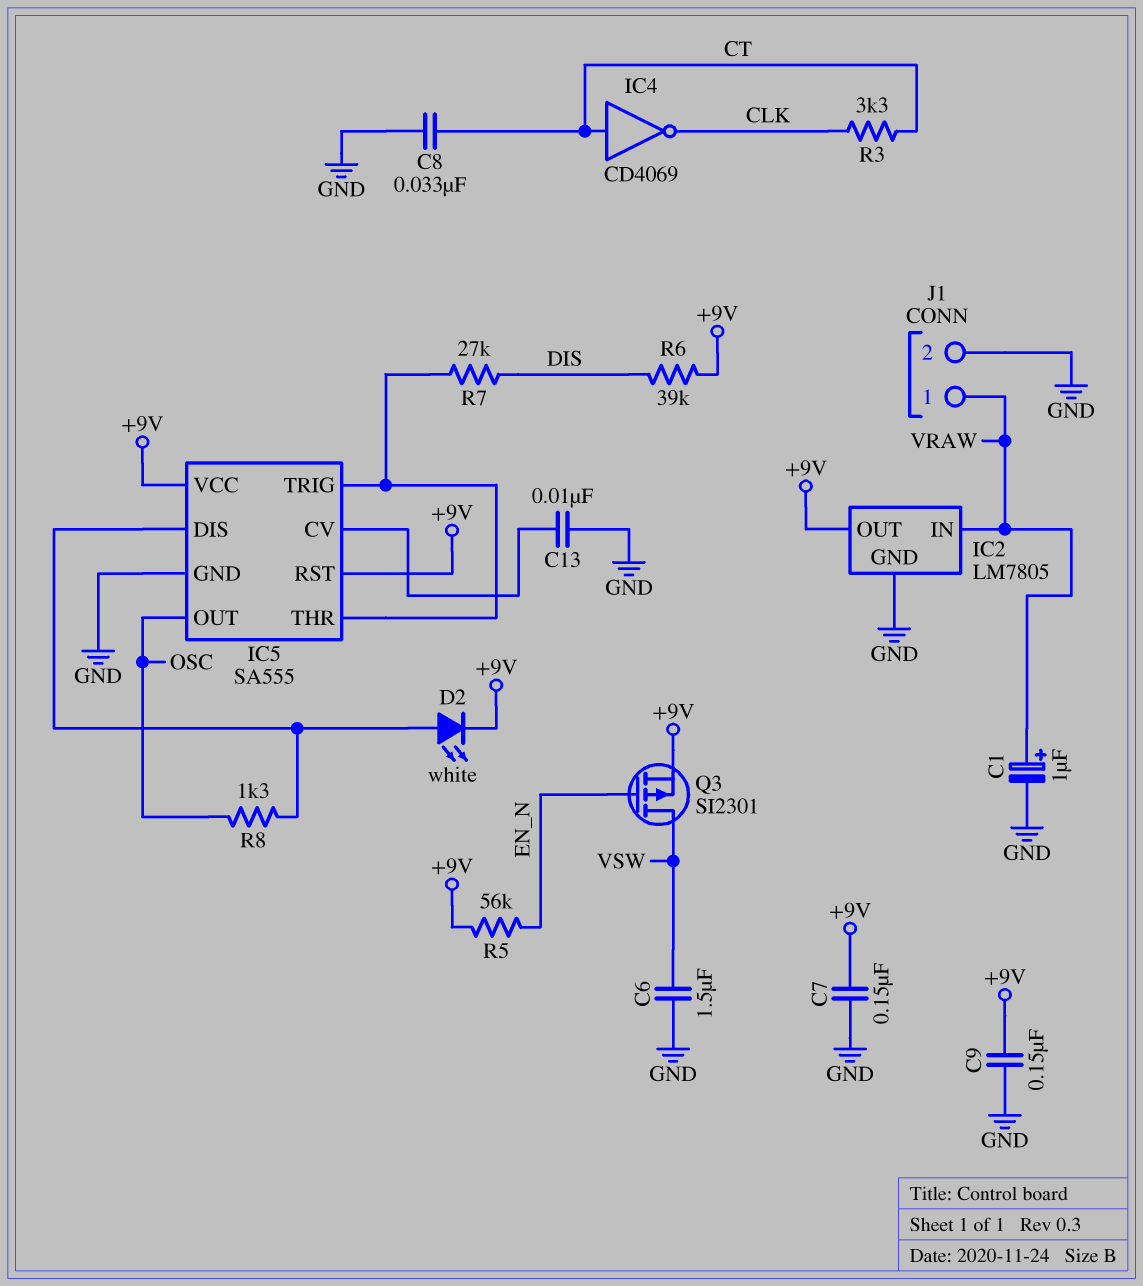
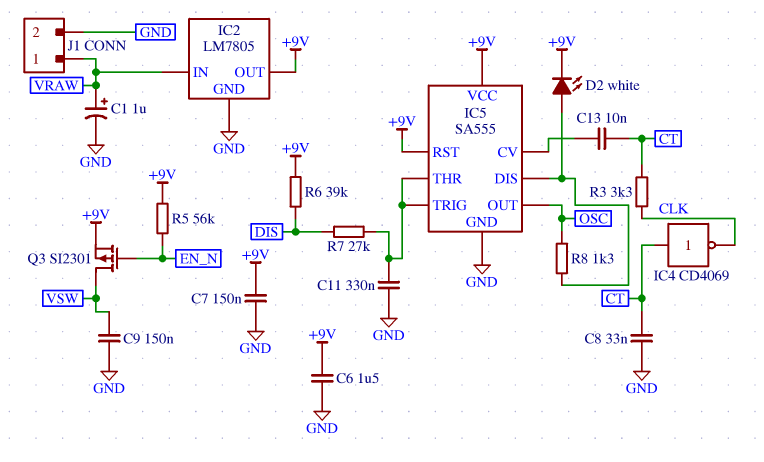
C6: 1.5uF (GND, VSW) -> 1.5uF (+9V, GND)
C9: 150nF (+9V, GND) -> 150nF (GND, VSW)
C11: none -> 330nF (GND, IC5/THR)
C13: 10nF (GND, IC5/CV) -> 10nF (CT, IC5/CV)

